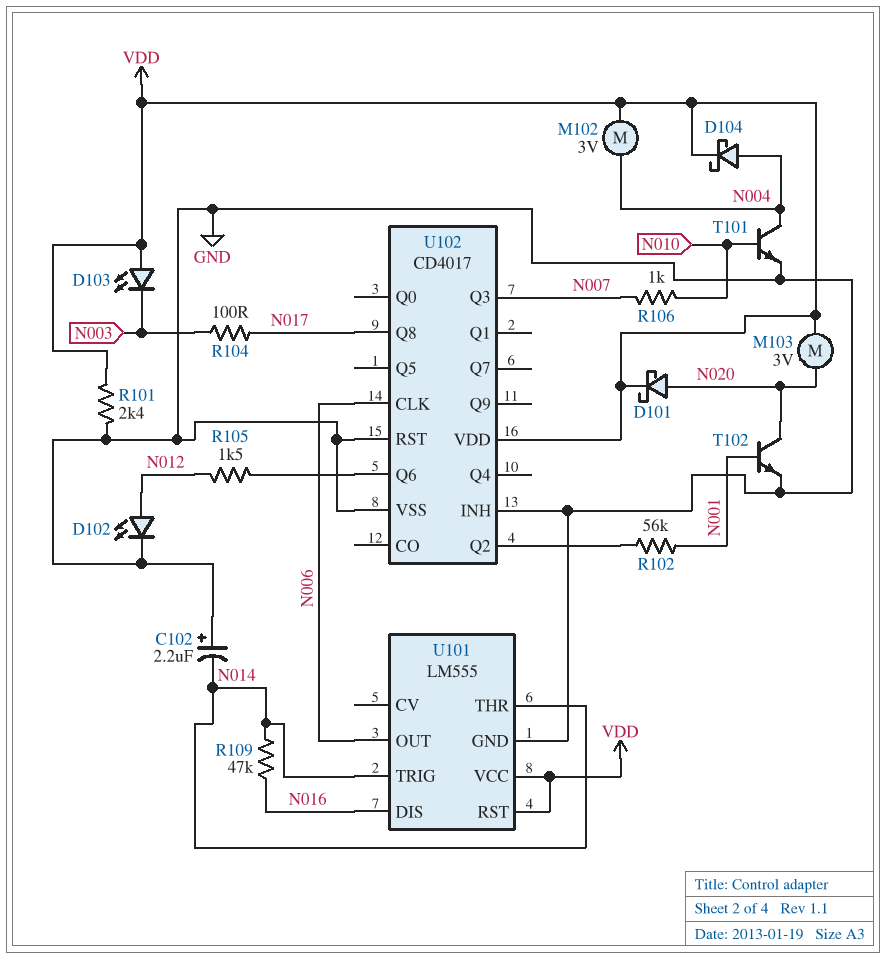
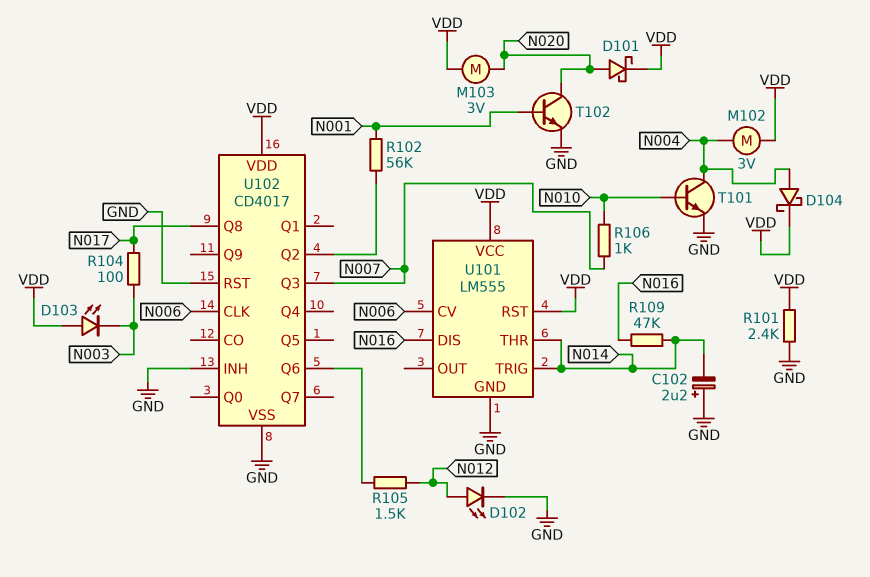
U101 pin CV: none -> N006
U101 pin OUT: N006 -> none

